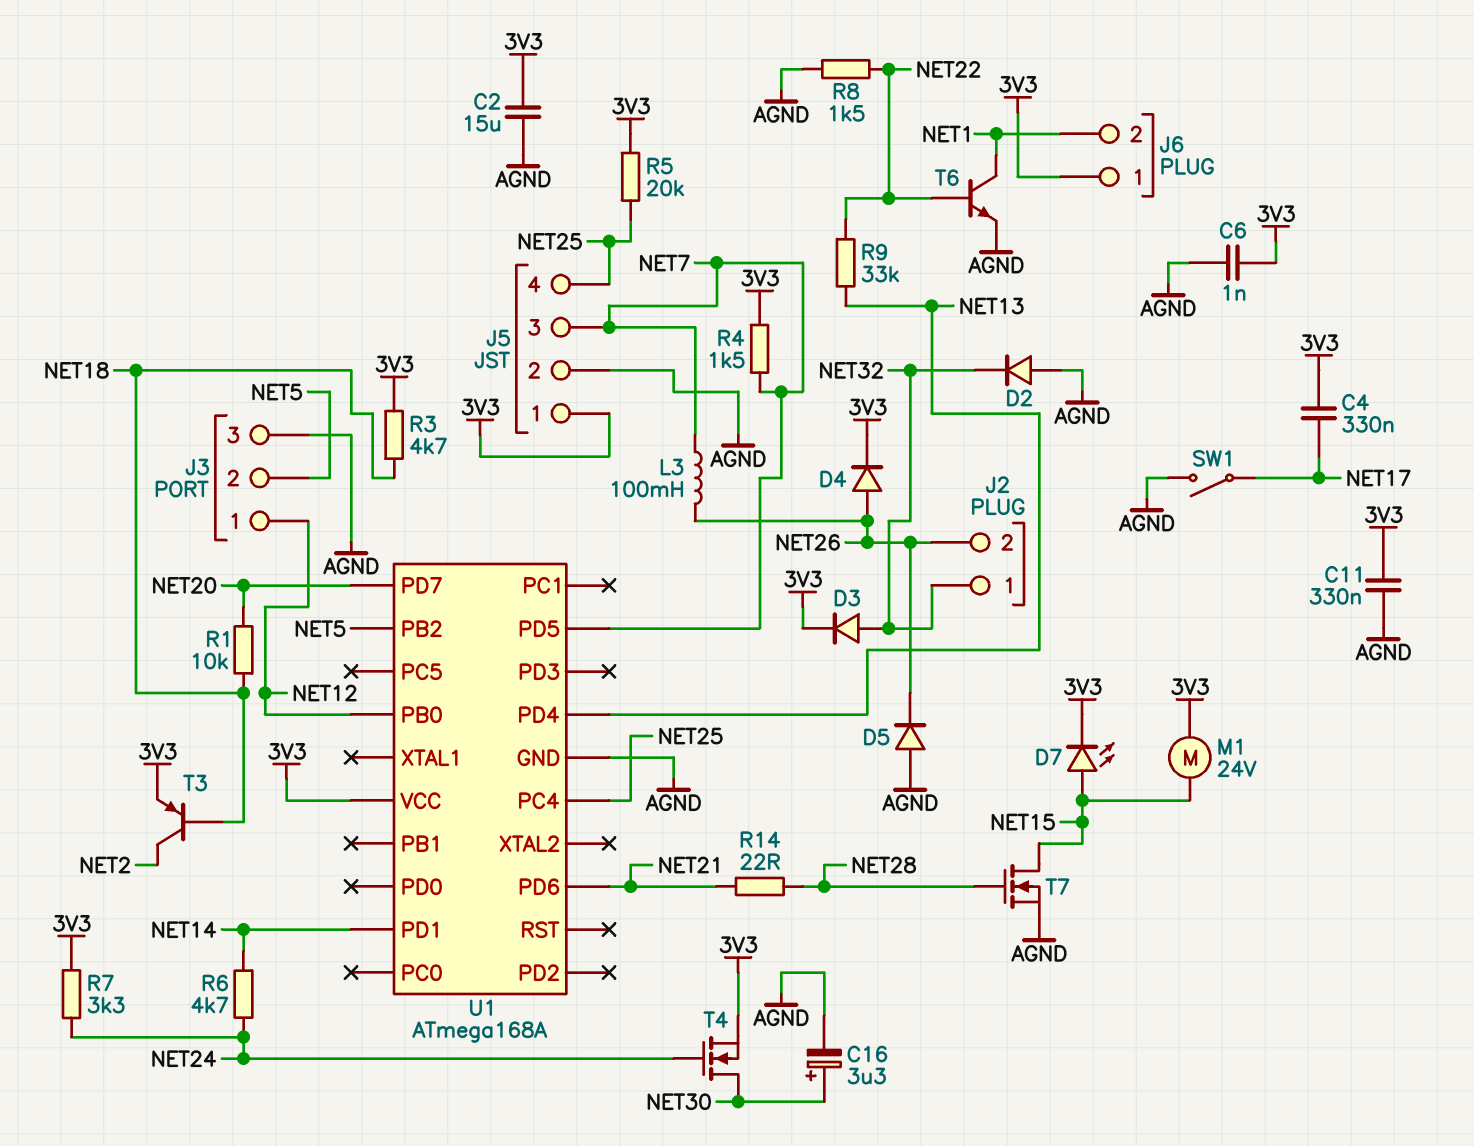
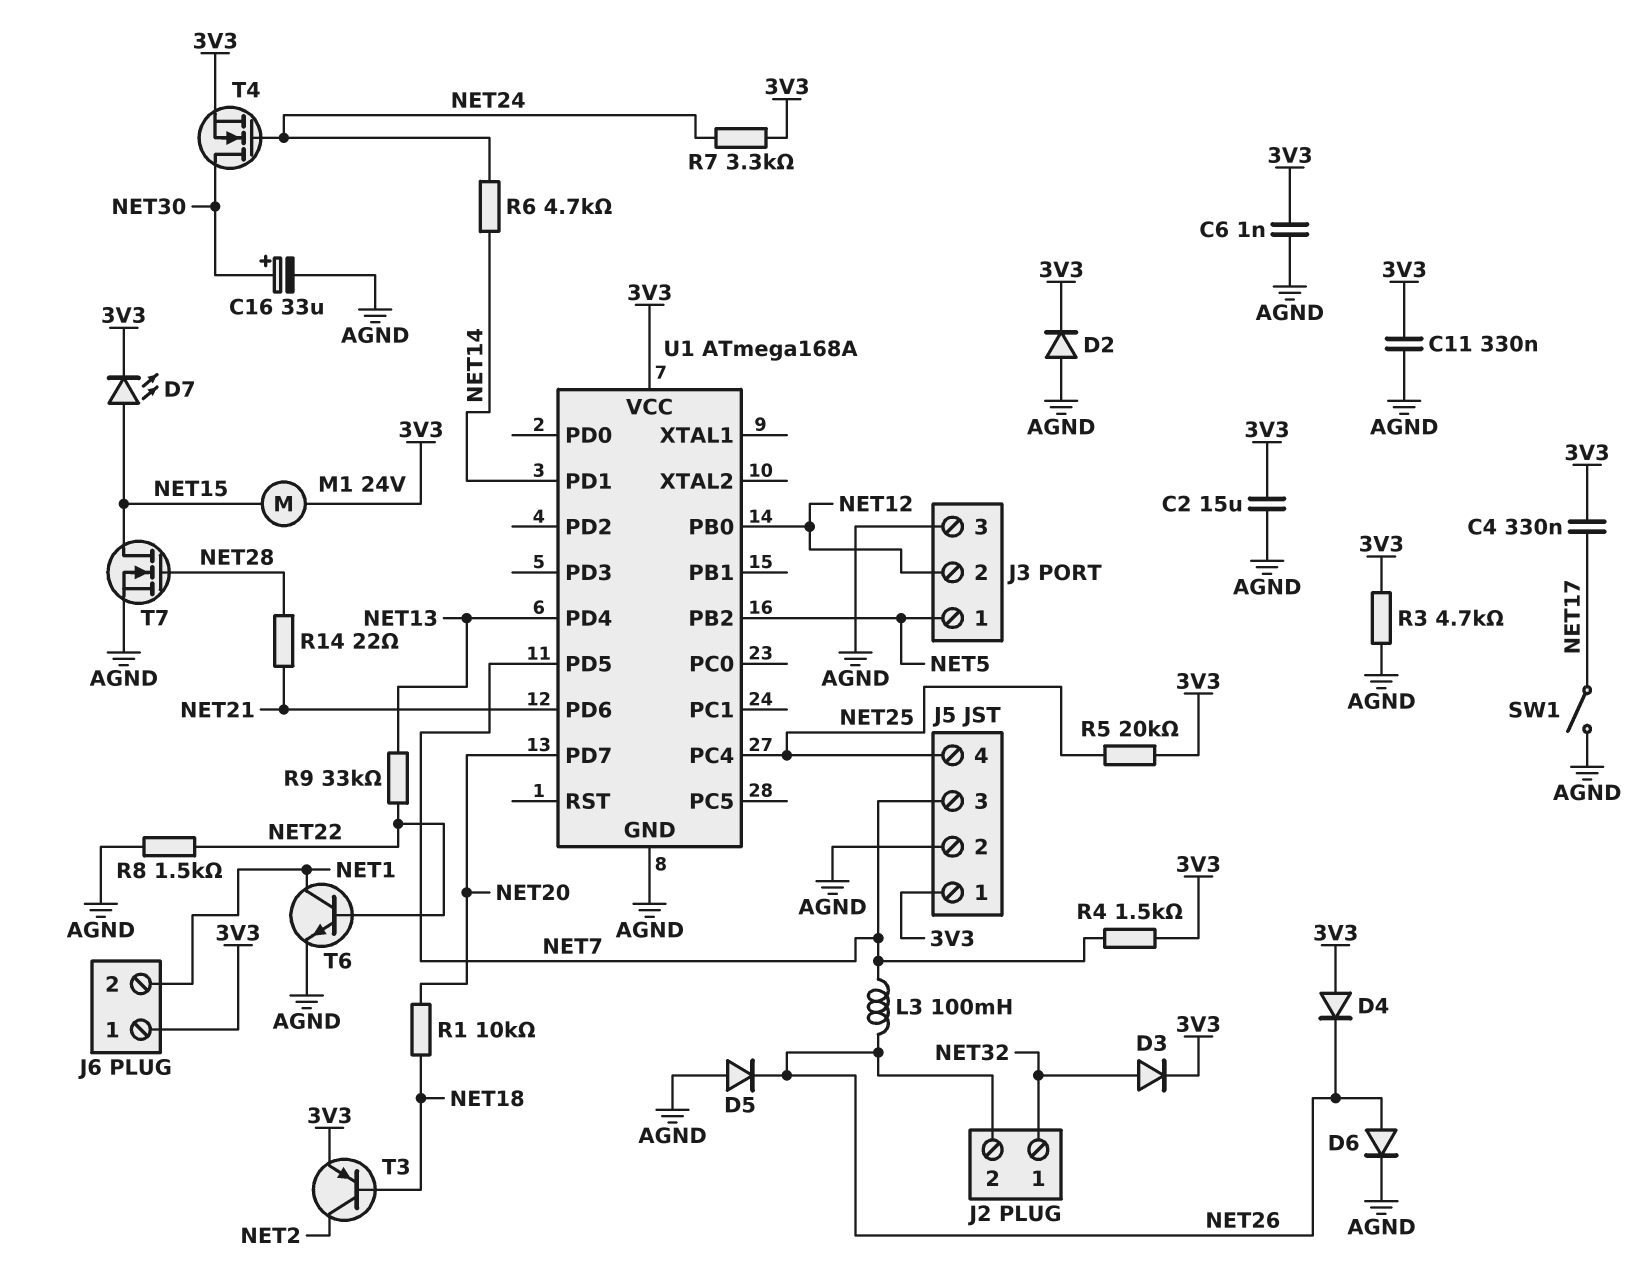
C16: 3.3uF (plus NET30, minus AGND) -> 33uF (plus NET30, minus AGND)
D2: diode (A AGND, K NET32) -> diode (A AGND, K 3V3)
D4: diode (A NET26, K 3V3) -> diode (A 3V3, K NET26)
D6: none -> diode (A NET26, K AGND)
J3 pin 1: NET12 -> NET5
J3 pin 2: NET5 -> NET12
R3: 4.7k (3V3, NET18) -> 4.7k (3V3, AGND)

